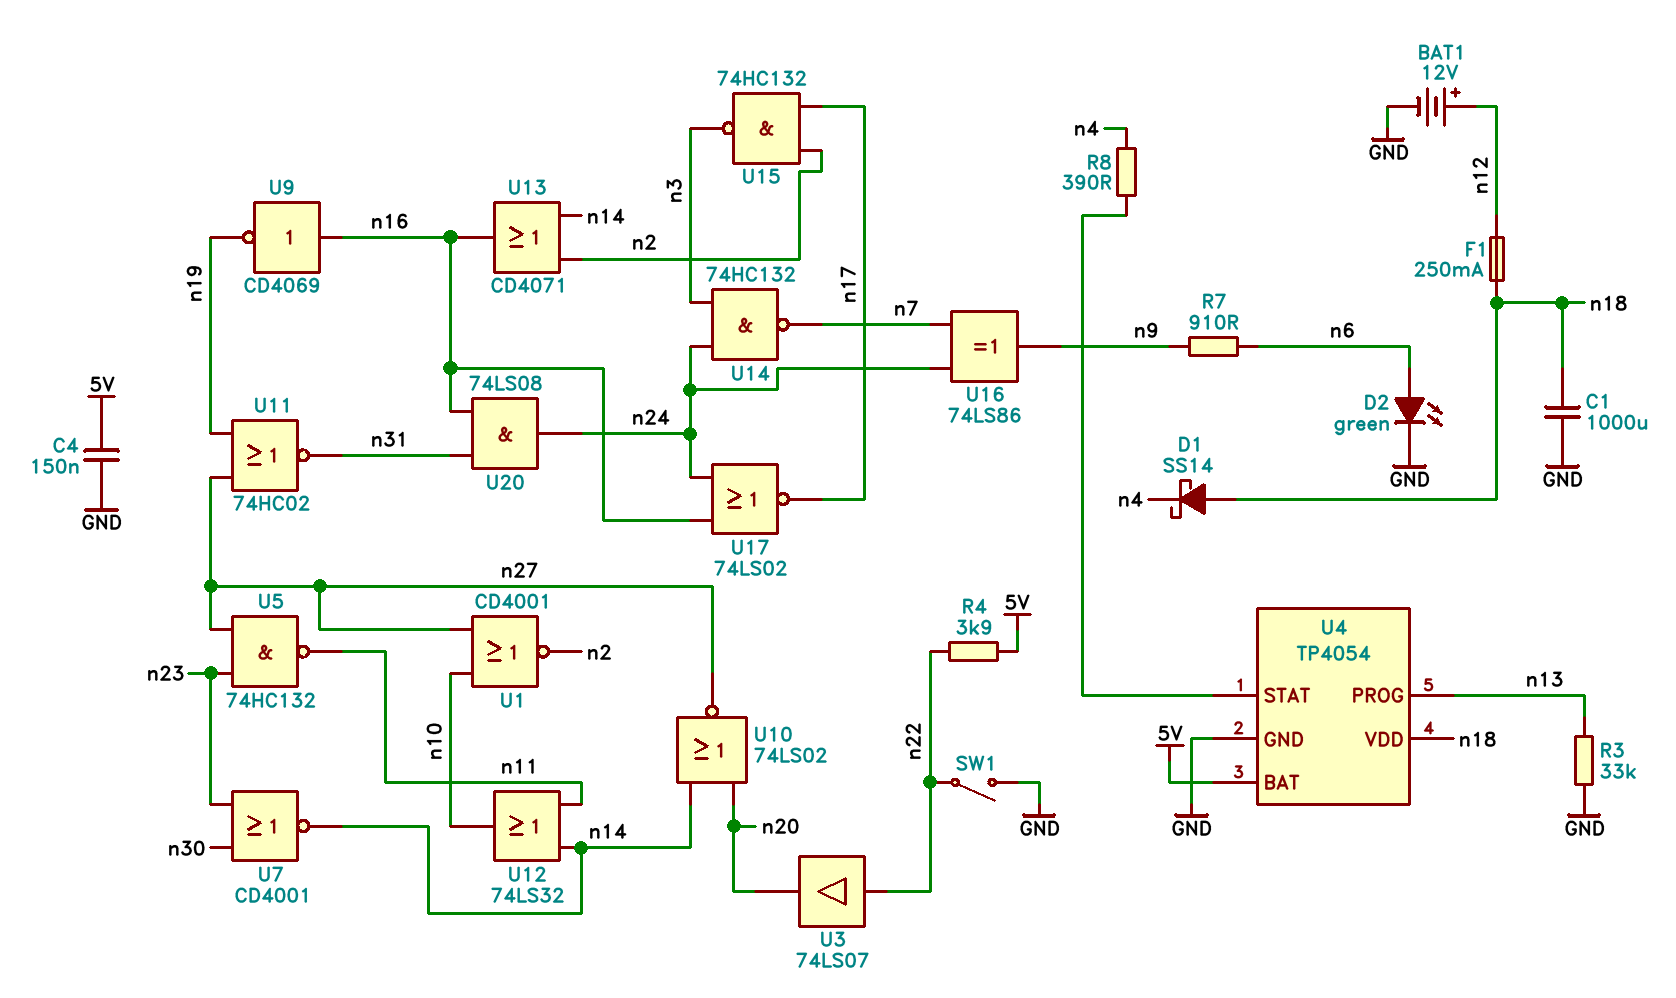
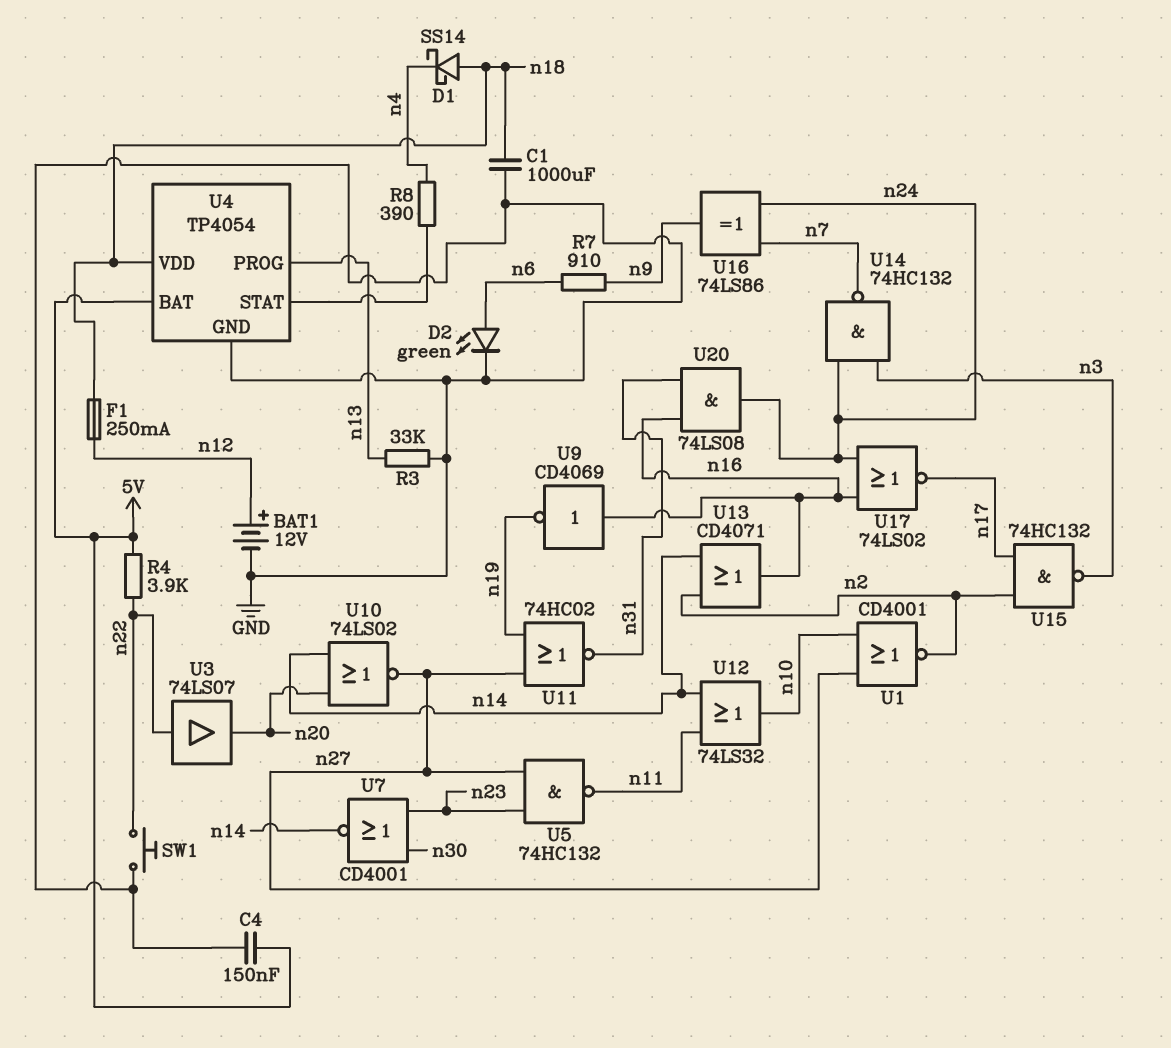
SW1: switch (GND, n22) -> button (GND, n22)

